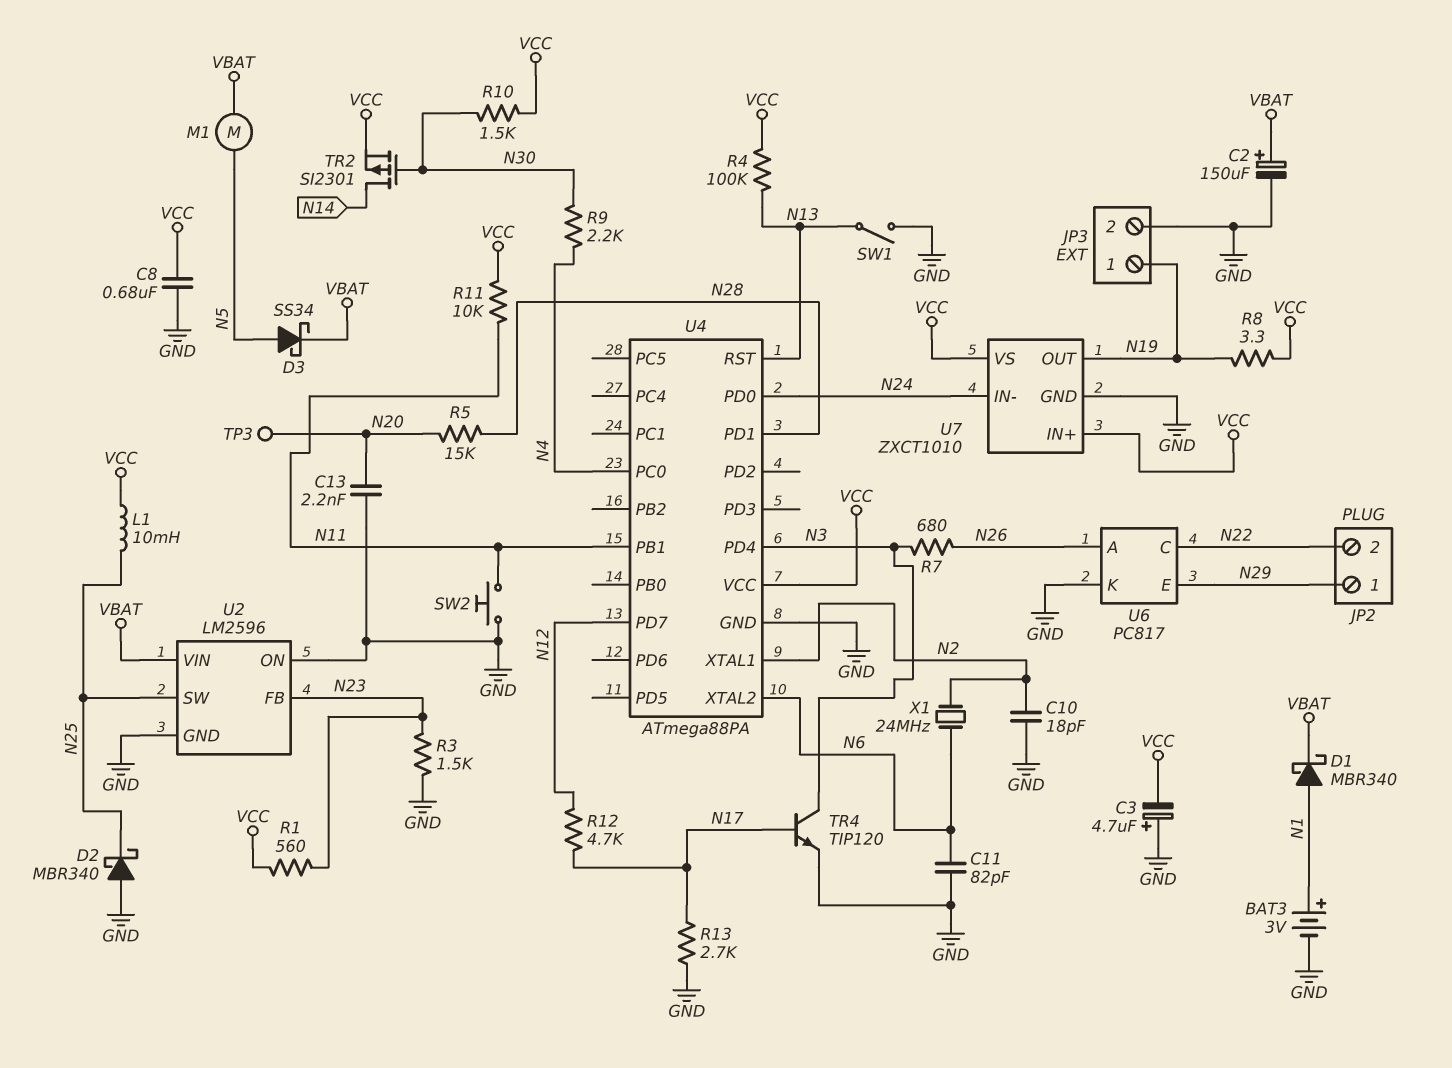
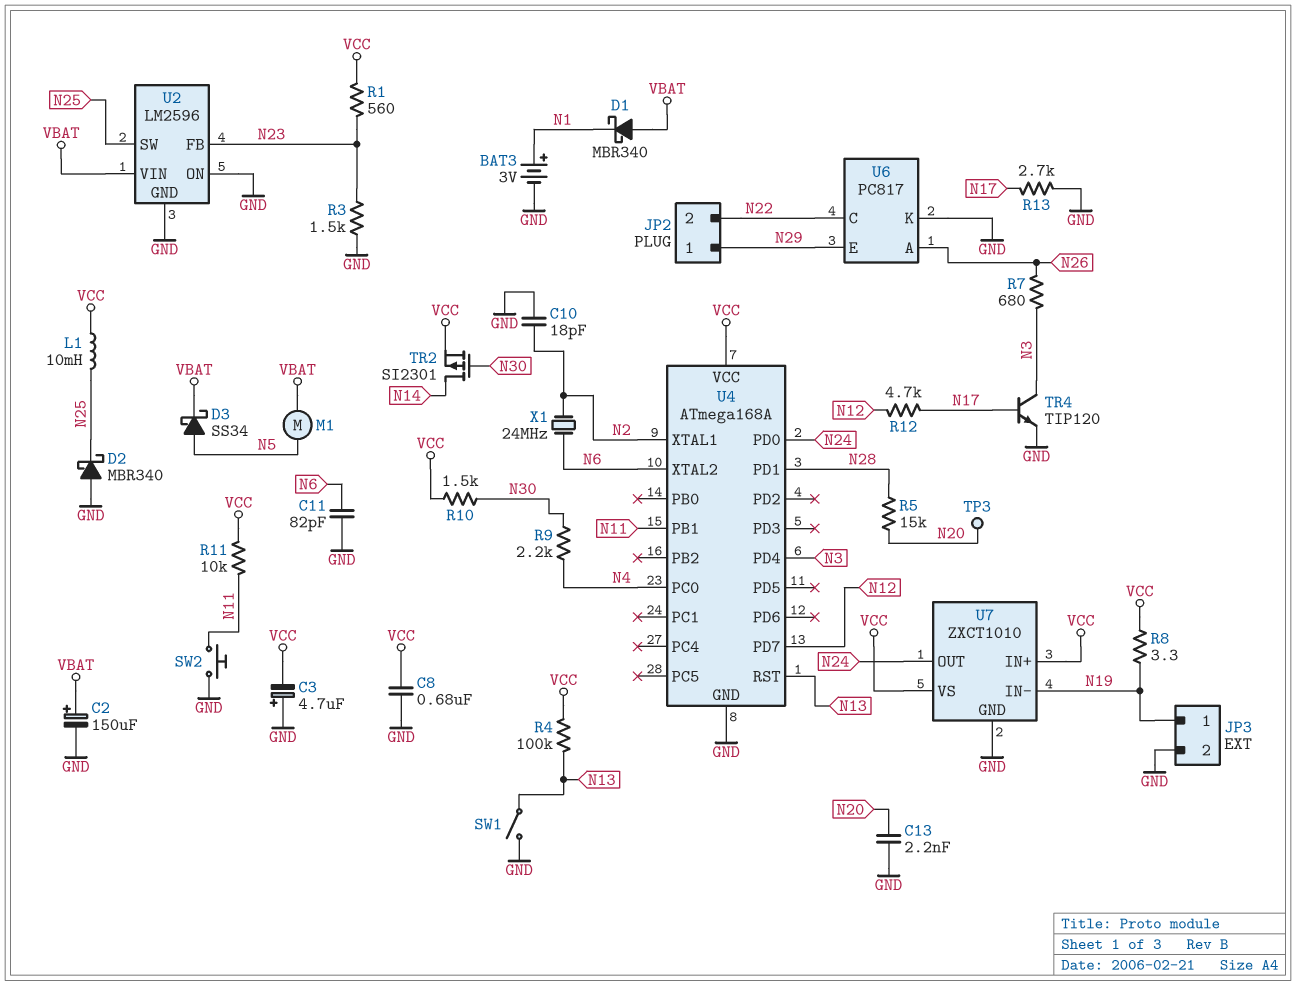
D1: schottky MBR340 (A N1, K VBAT) -> schottky MBR340 (A VBAT, K N1)
U4: ATmega88PA -> ATmega168A
U7 pin IN-: N24 -> N19
U7 pin OUT: N19 -> N24

